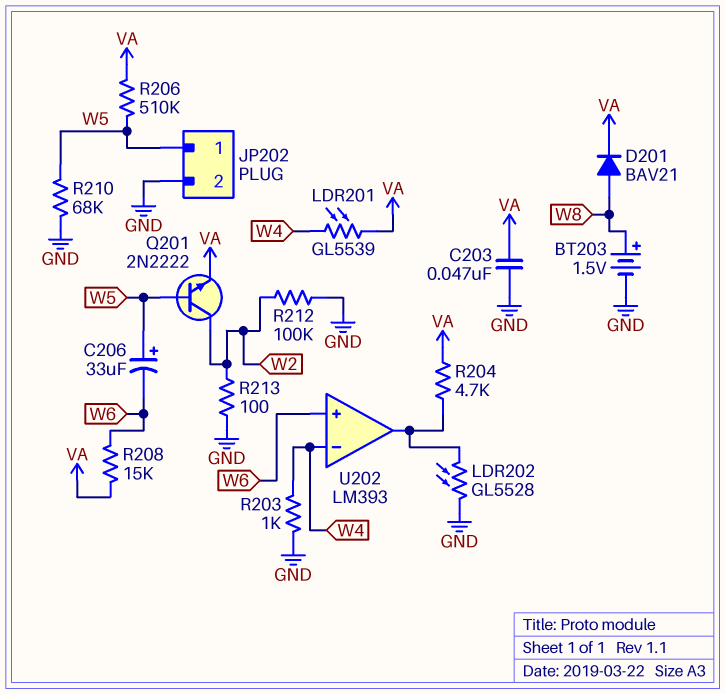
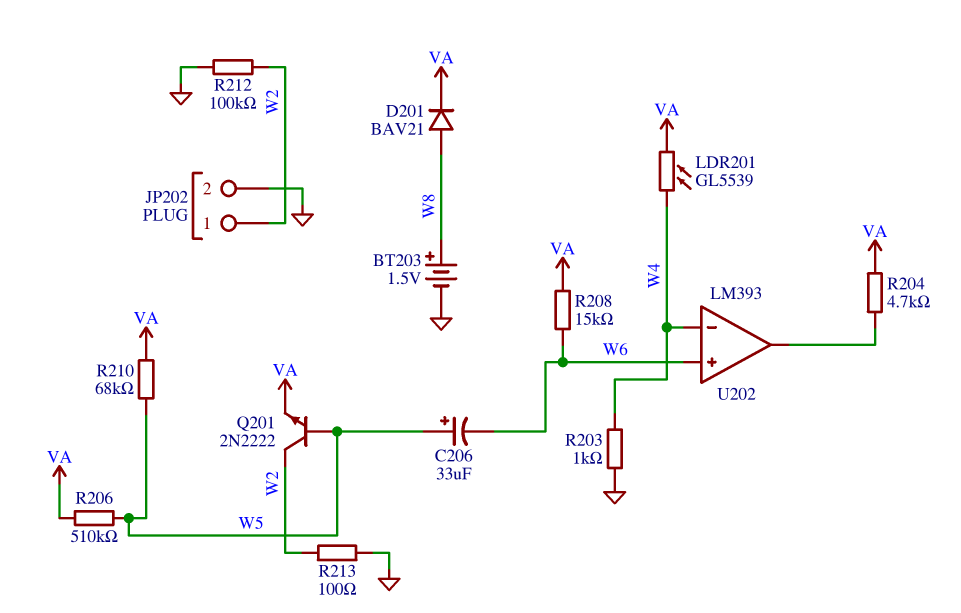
C203: 47nF (GND, VA) -> none
JP202 pin 1: W5 -> W2
LDR202: GL5528 (GND, U202/out) -> none
R210: 68k (GND, W5) -> 68k (VA, W5)

